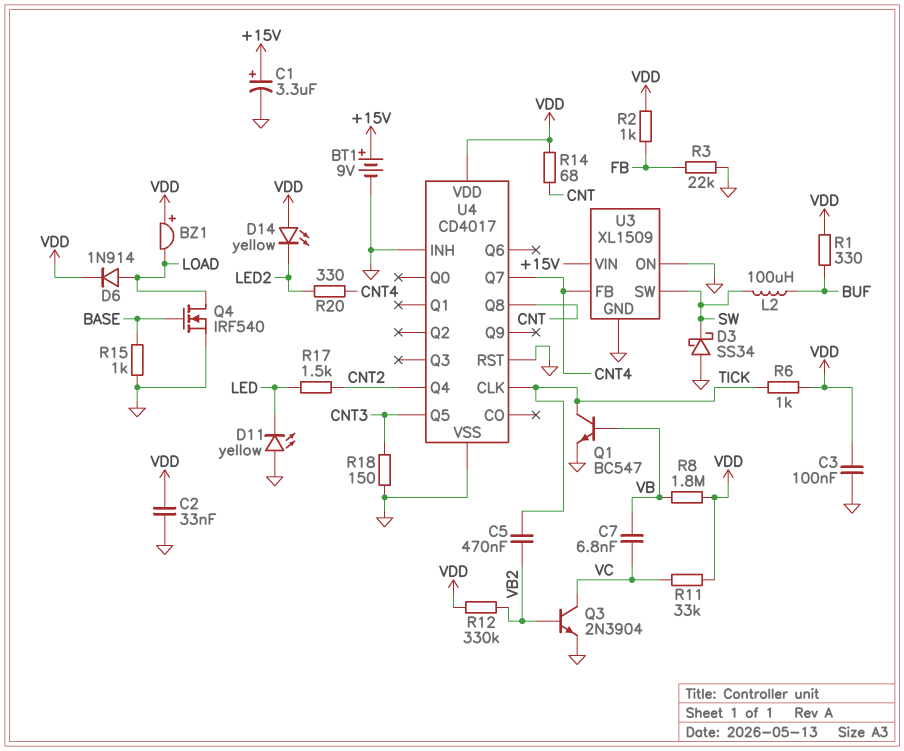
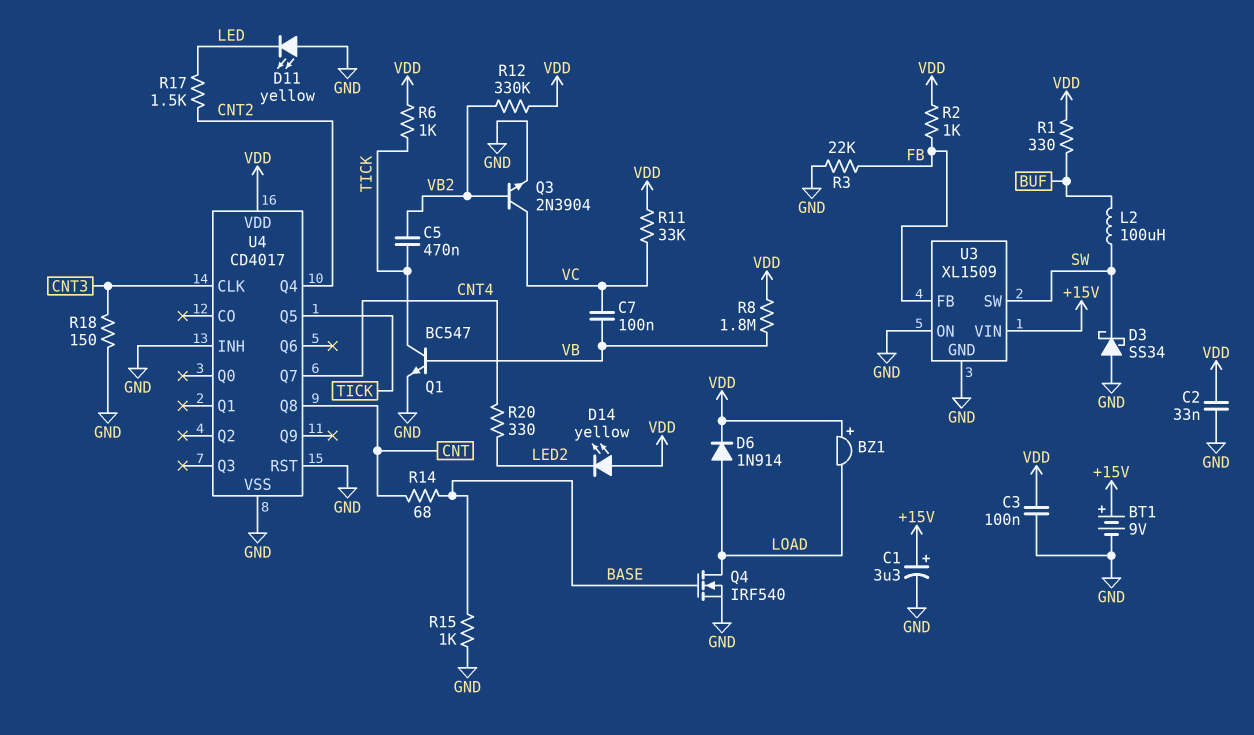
C7: 6.8nF (VB, VC) -> 100nF (VB, VC)
R14: 68 (CNT, VDD) -> 68 (BASE, CNT)
U3 pin FB: CNT4 -> FB
U4 pin CLK: TICK -> CNT3
U4 pin Q5: CNT3 -> TICK

